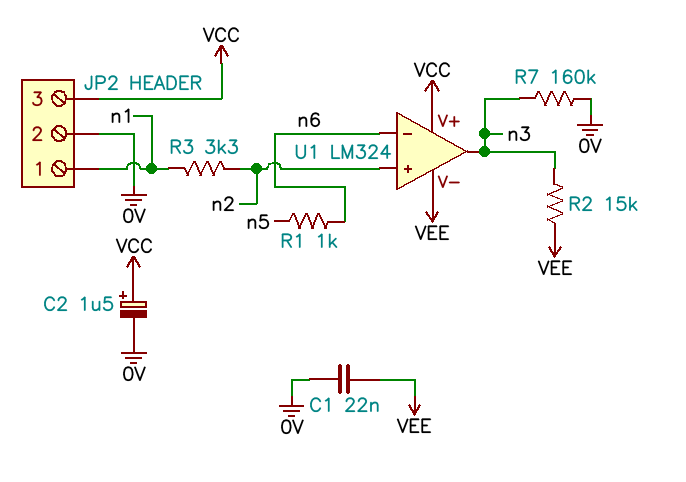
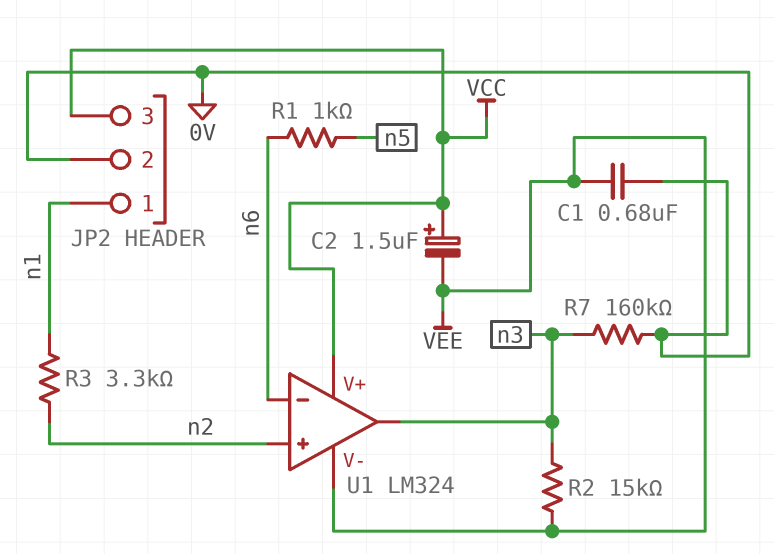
C1: 22nF (0V, VEE) -> 680nF (0V, VEE)
C2: 1.5uF (plus VCC, minus 0V) -> 1.5uF (plus VCC, minus VEE)

